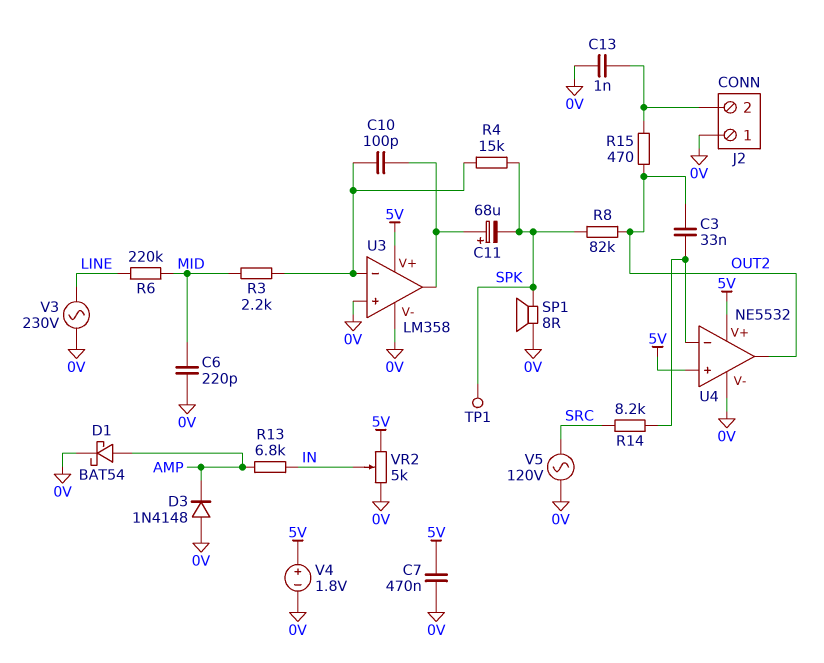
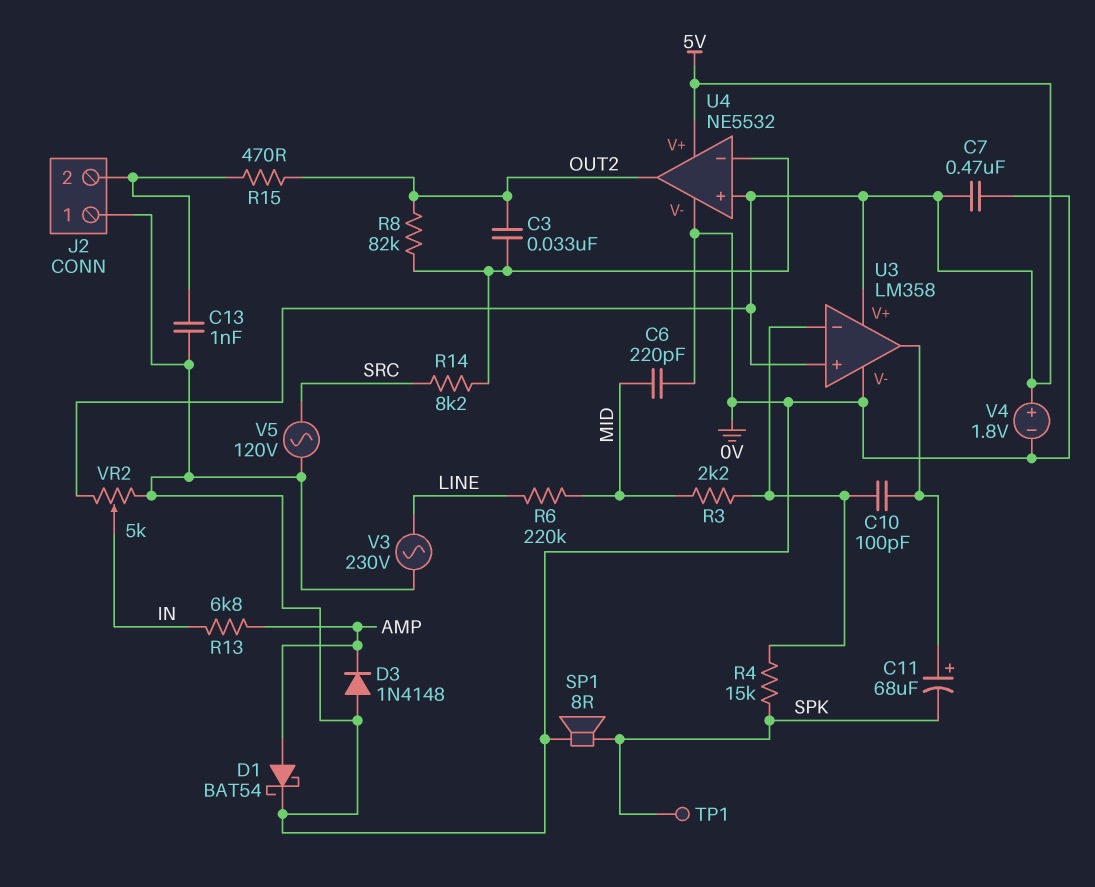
R8: 82k (OUT2, SPK) -> 82k (OUT2, U4/in-)
U3 pin in+: 0V -> 5V

